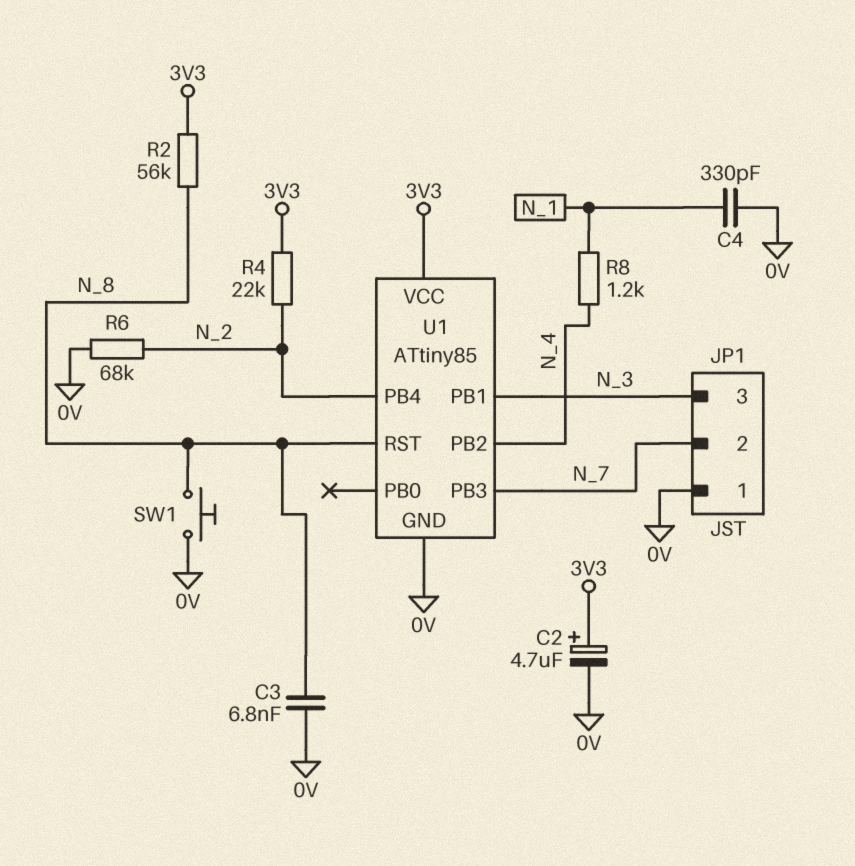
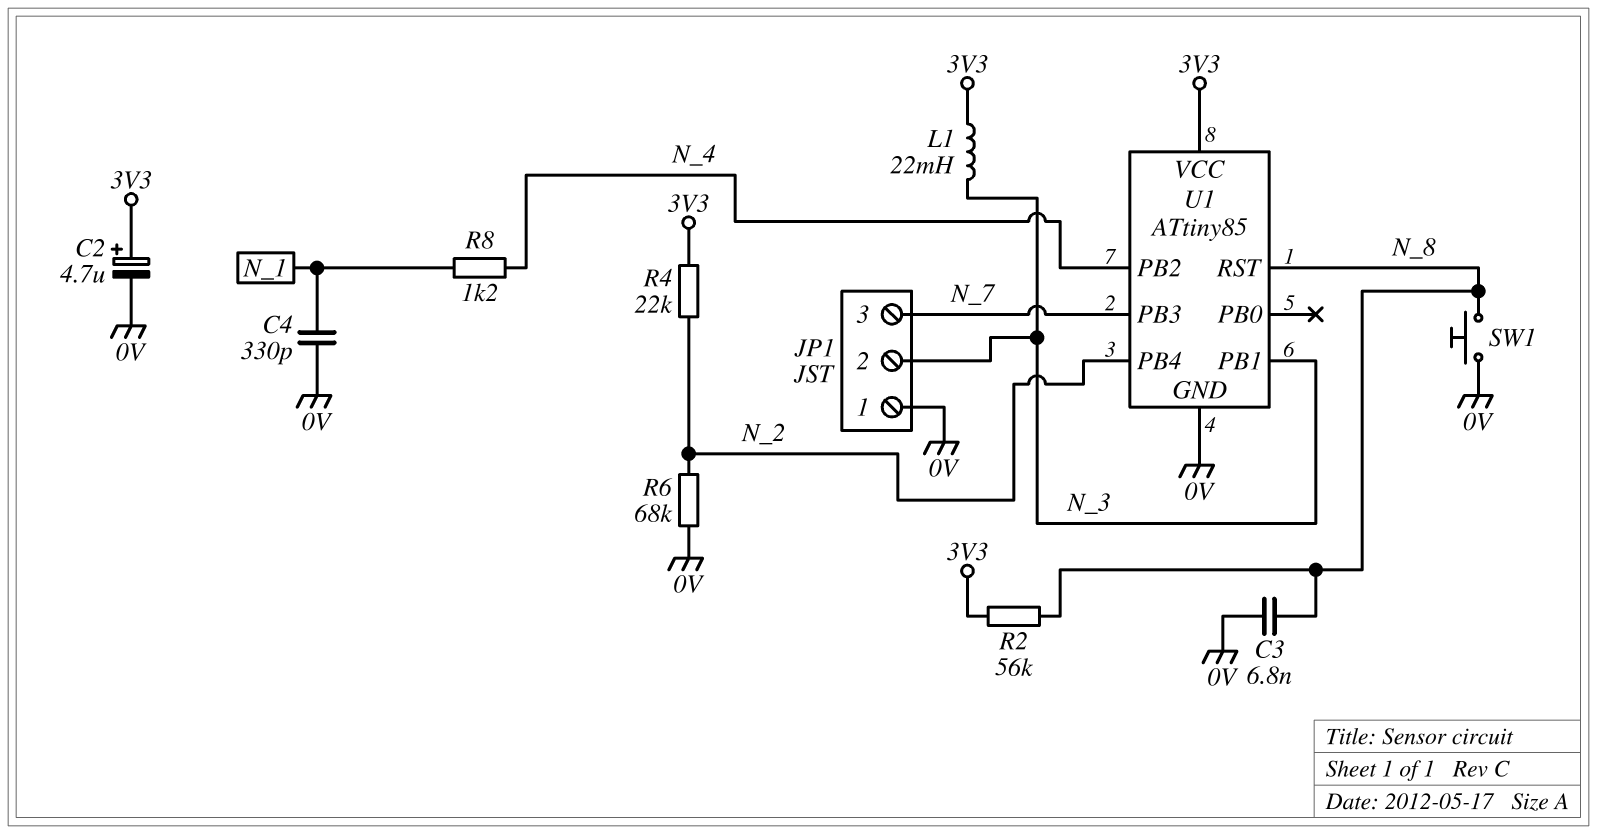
JP1 pin 2: N_7 -> N_3
JP1 pin 3: N_3 -> N_7
L1: none -> 22mH (3V3, N_3)

